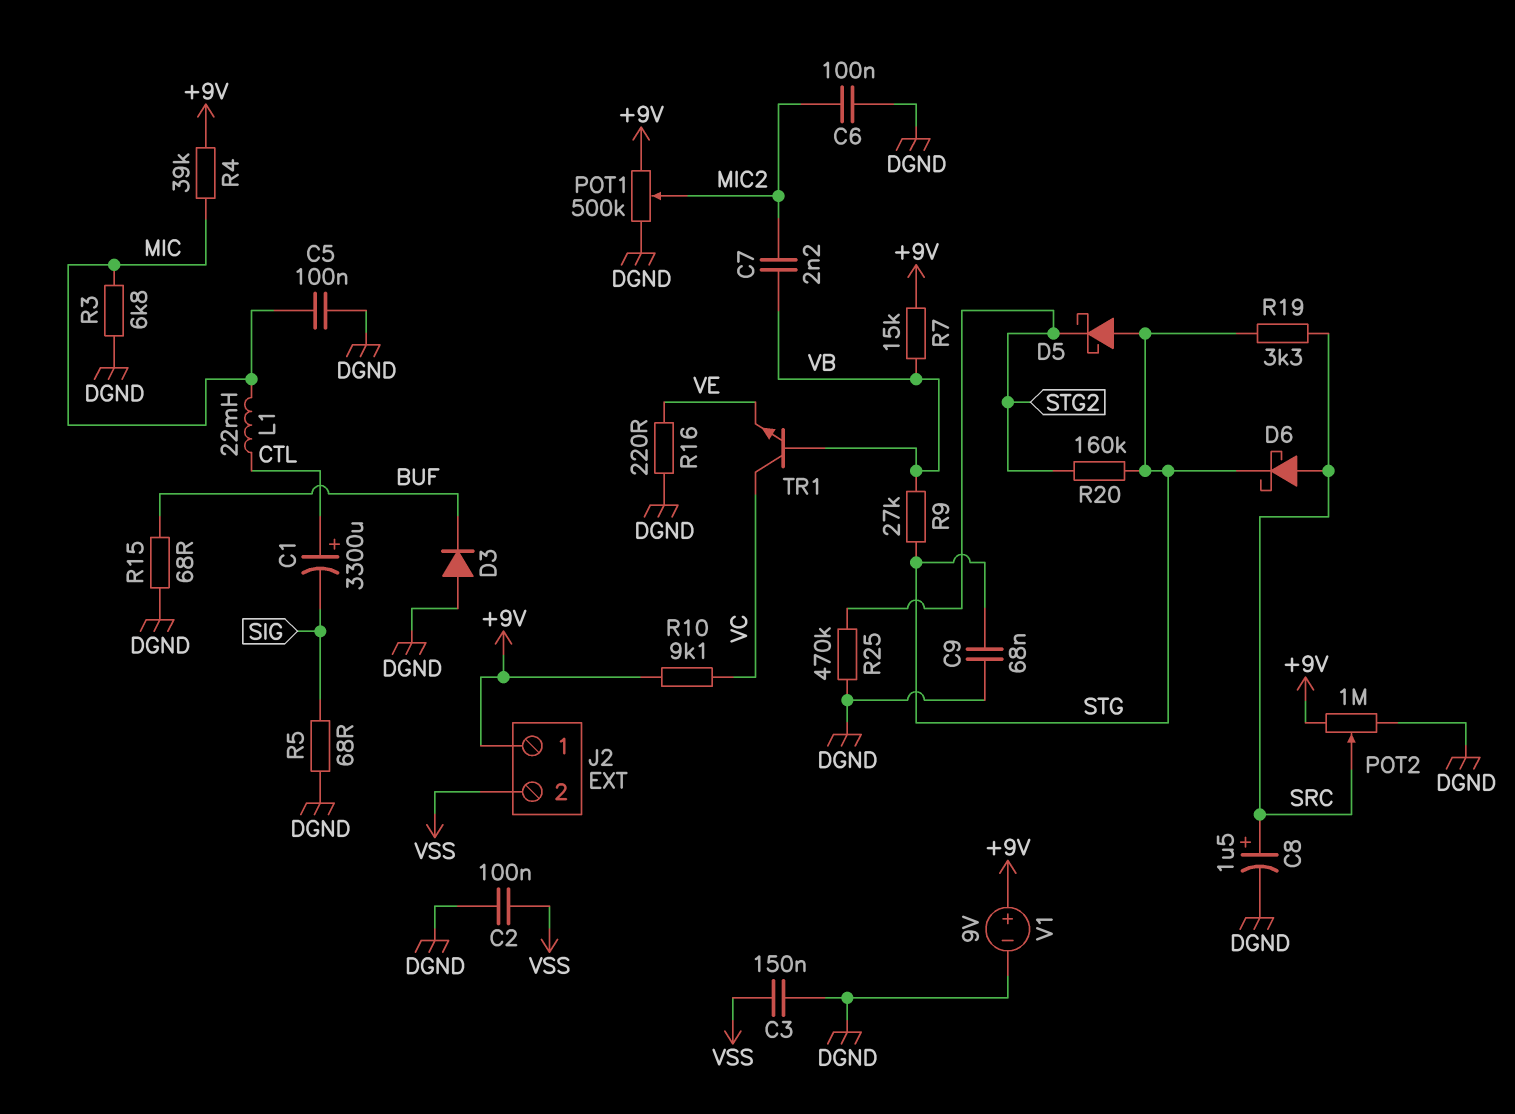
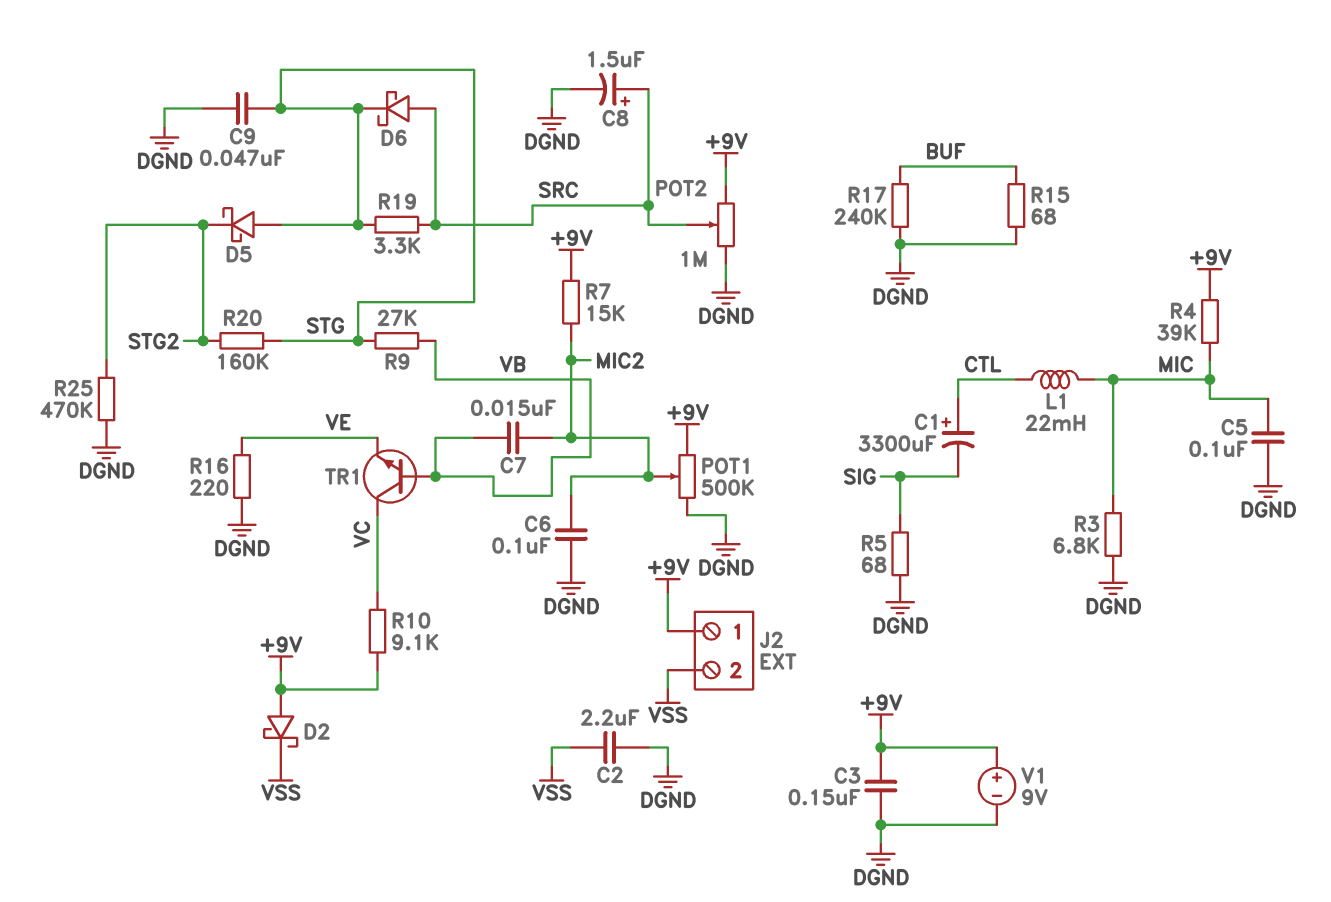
C2: 100nF (DGND, VSS) -> 2.2uF (DGND, VSS)
C3: 150nF (DGND, VSS) -> 150nF (+9V, DGND)
C7: 2.2nF (MIC2, VB) -> 15nF (MIC2, VB)
C9: 68nF (DGND, STG) -> 47nF (DGND, STG)
D2: none -> schottky (A +9V, K VSS)
D3: diode (A DGND, K BUF) -> none
R7: 15k (+9V, VB) -> 15k (+9V, MIC2)
R17: none -> 240k (BUF, DGND)

